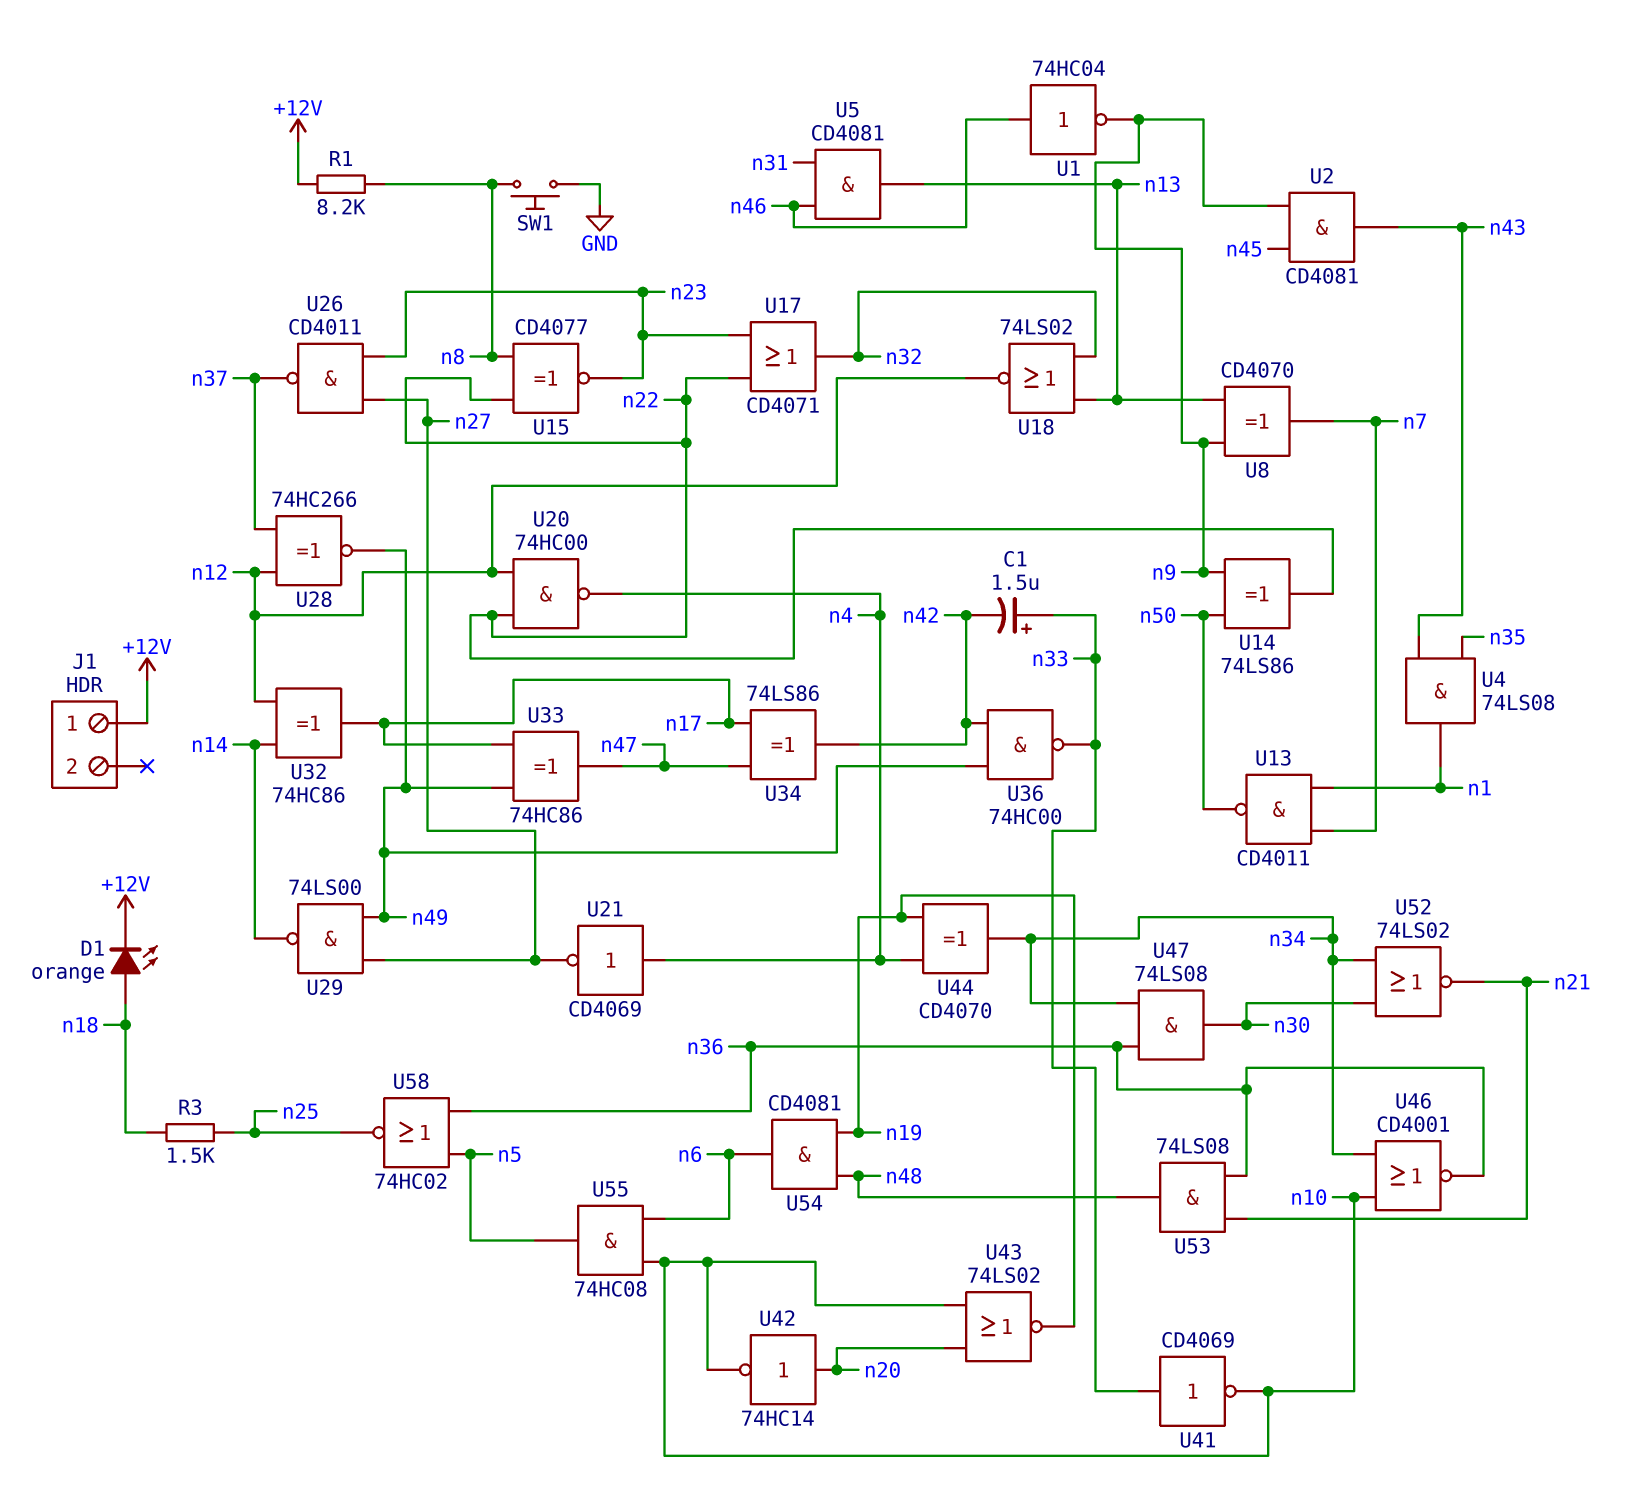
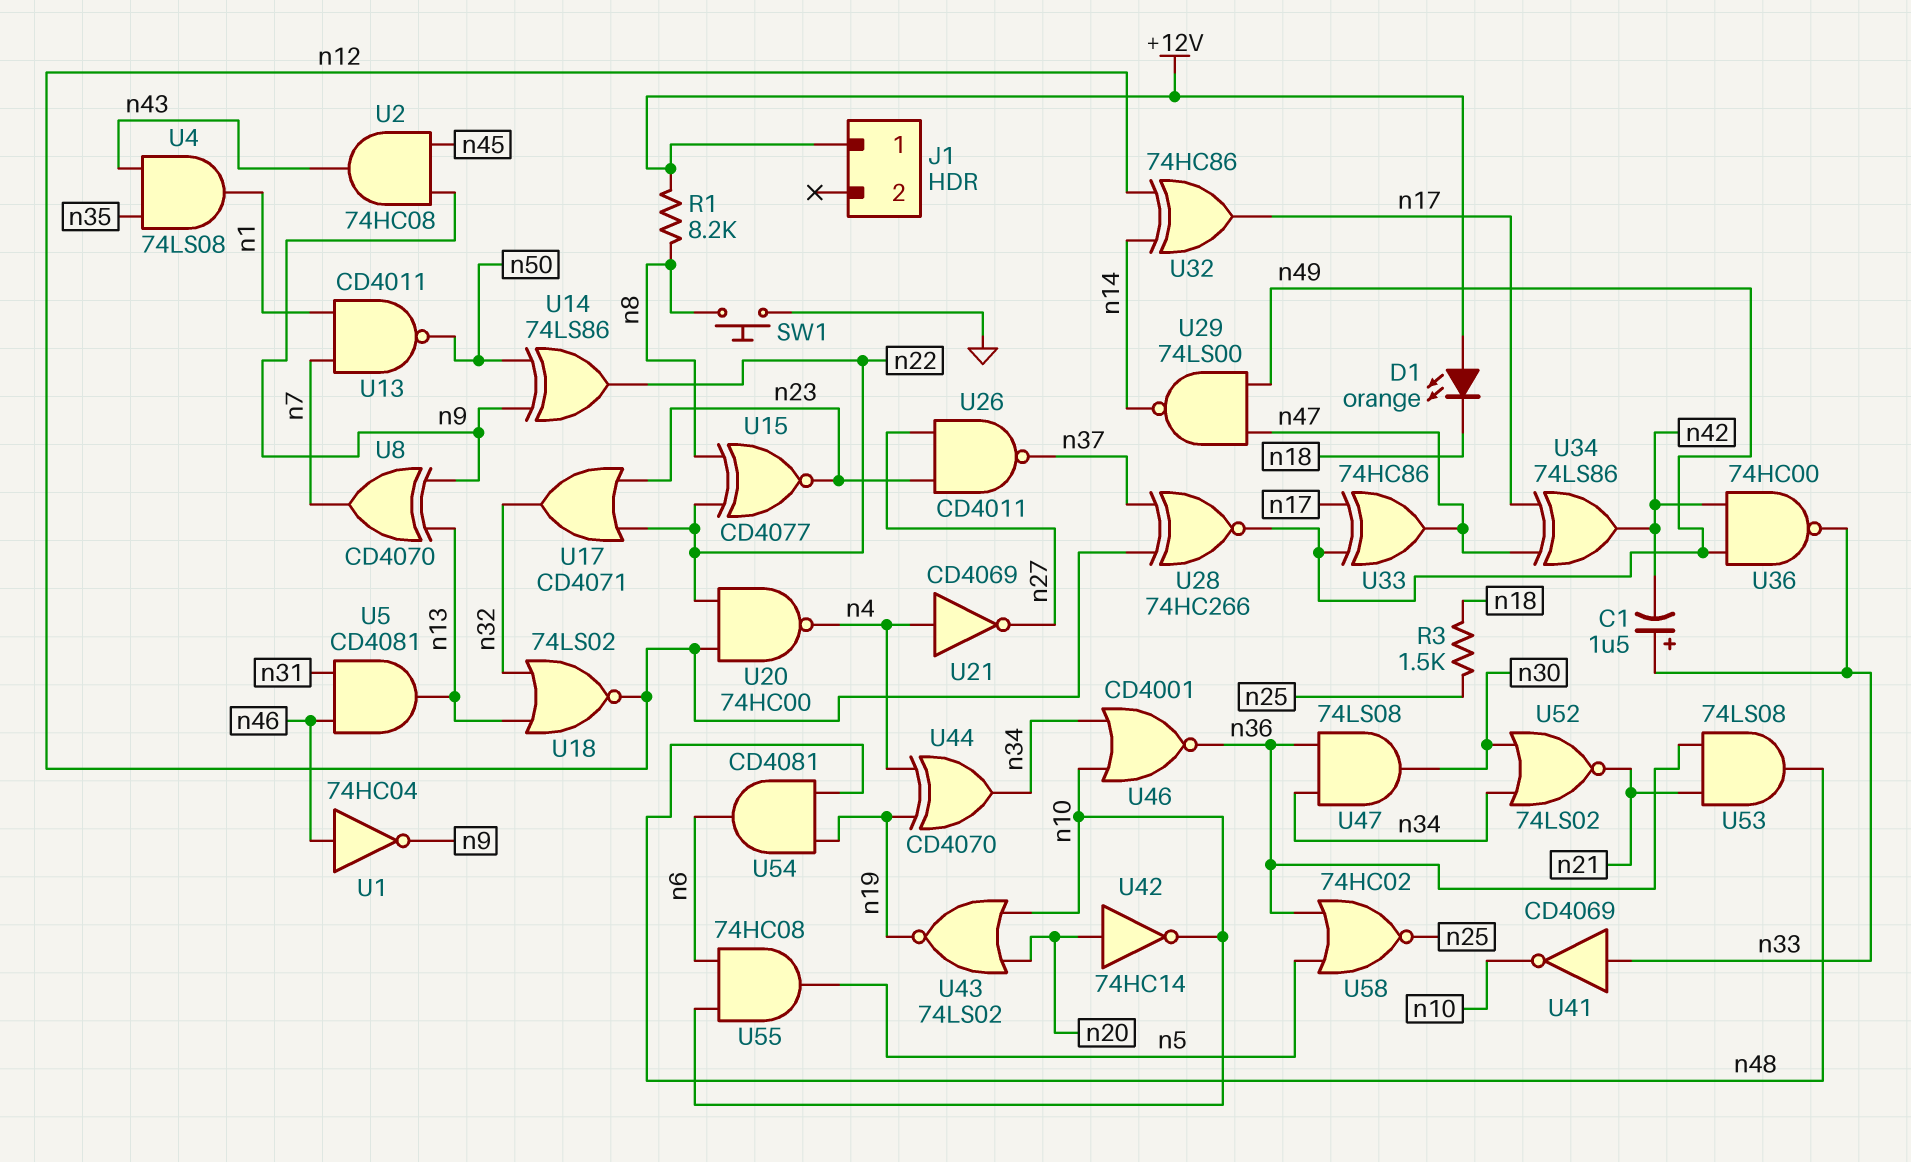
D1: LED orange (A n18, K +12V) -> LED orange (A +12V, K n18)
U2: AND CD4081 (in n9, in n45, out n43) -> AND 74HC08 (in n9, in n45, out n43)
U29: NAND 74LS00 (in n27, in n49, out n14) -> NAND 74LS00 (in n47, in n49, out n14)

